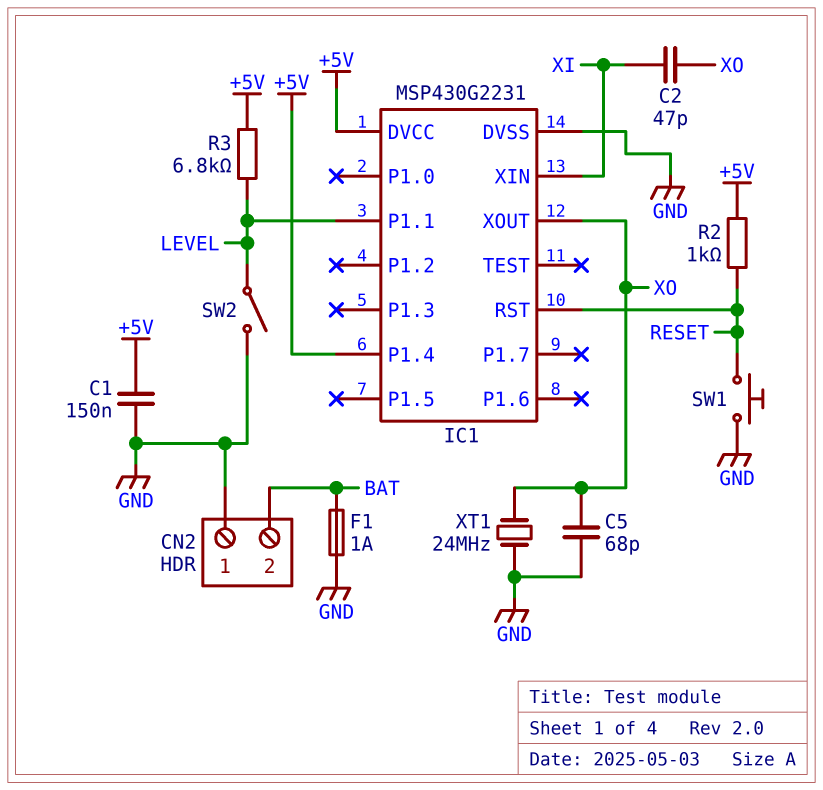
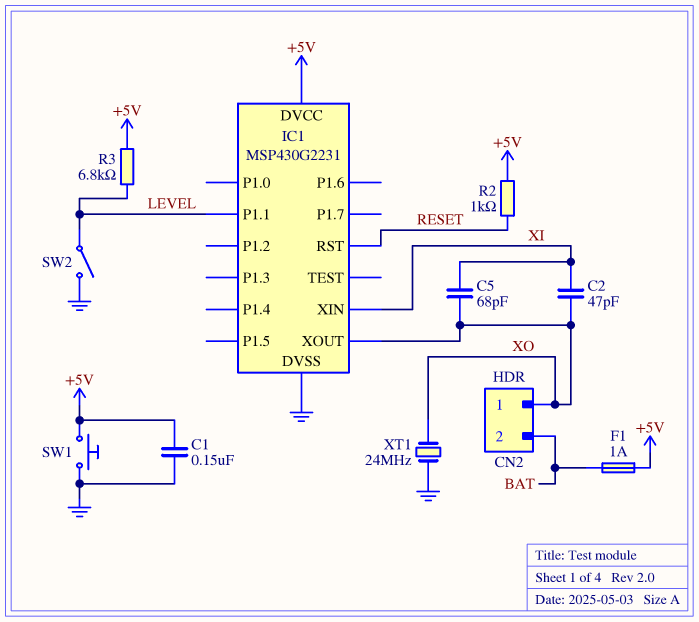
C5: 68pF (GND, XO) -> 68pF (XI, XO)
CN2 pin 1: GND -> XO
F1: 1A (BAT, GND) -> 1A (+5V, BAT)
IC1 pin P1.4: +5V -> none
SW1: button (GND, RESET) -> button (+5V, GND)

